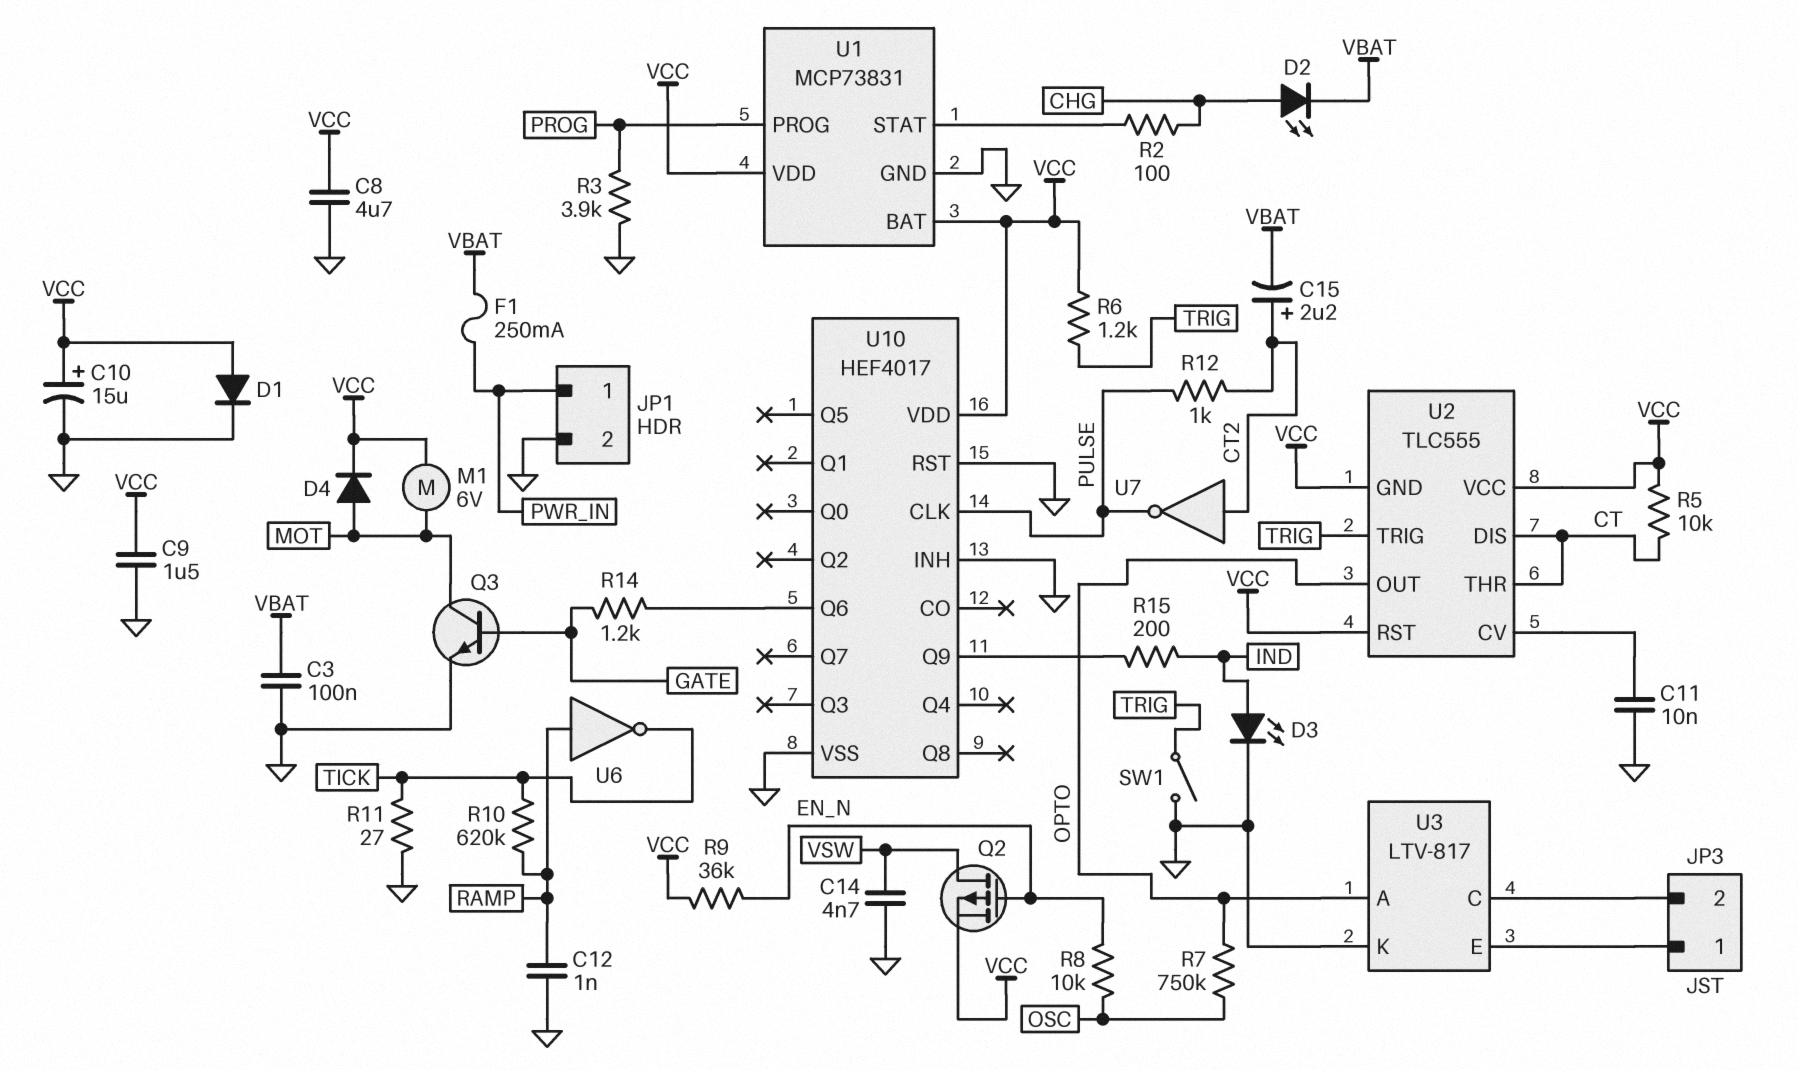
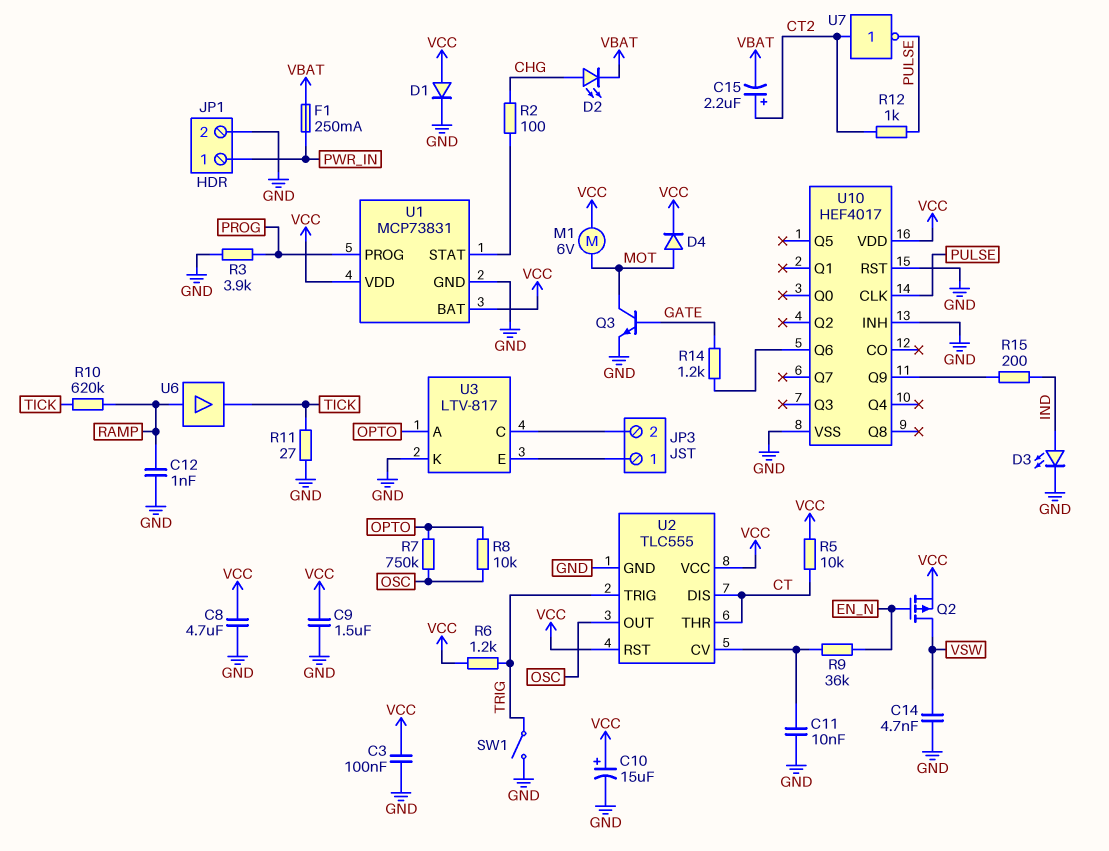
C3: 100nF (GND, VBAT) -> 100nF (GND, VCC)
R8: 10k (EN_N, OSC) -> 10k (OPTO, OSC)
R9: 36k (EN_N, VCC) -> 36k (EN_N, U2/CV)
U2 pin GND: VCC -> GND
U2 pin OUT: OPTO -> OSC
U6: NOT (in RAMP, out TICK) -> buffer (in RAMP, out TICK)

